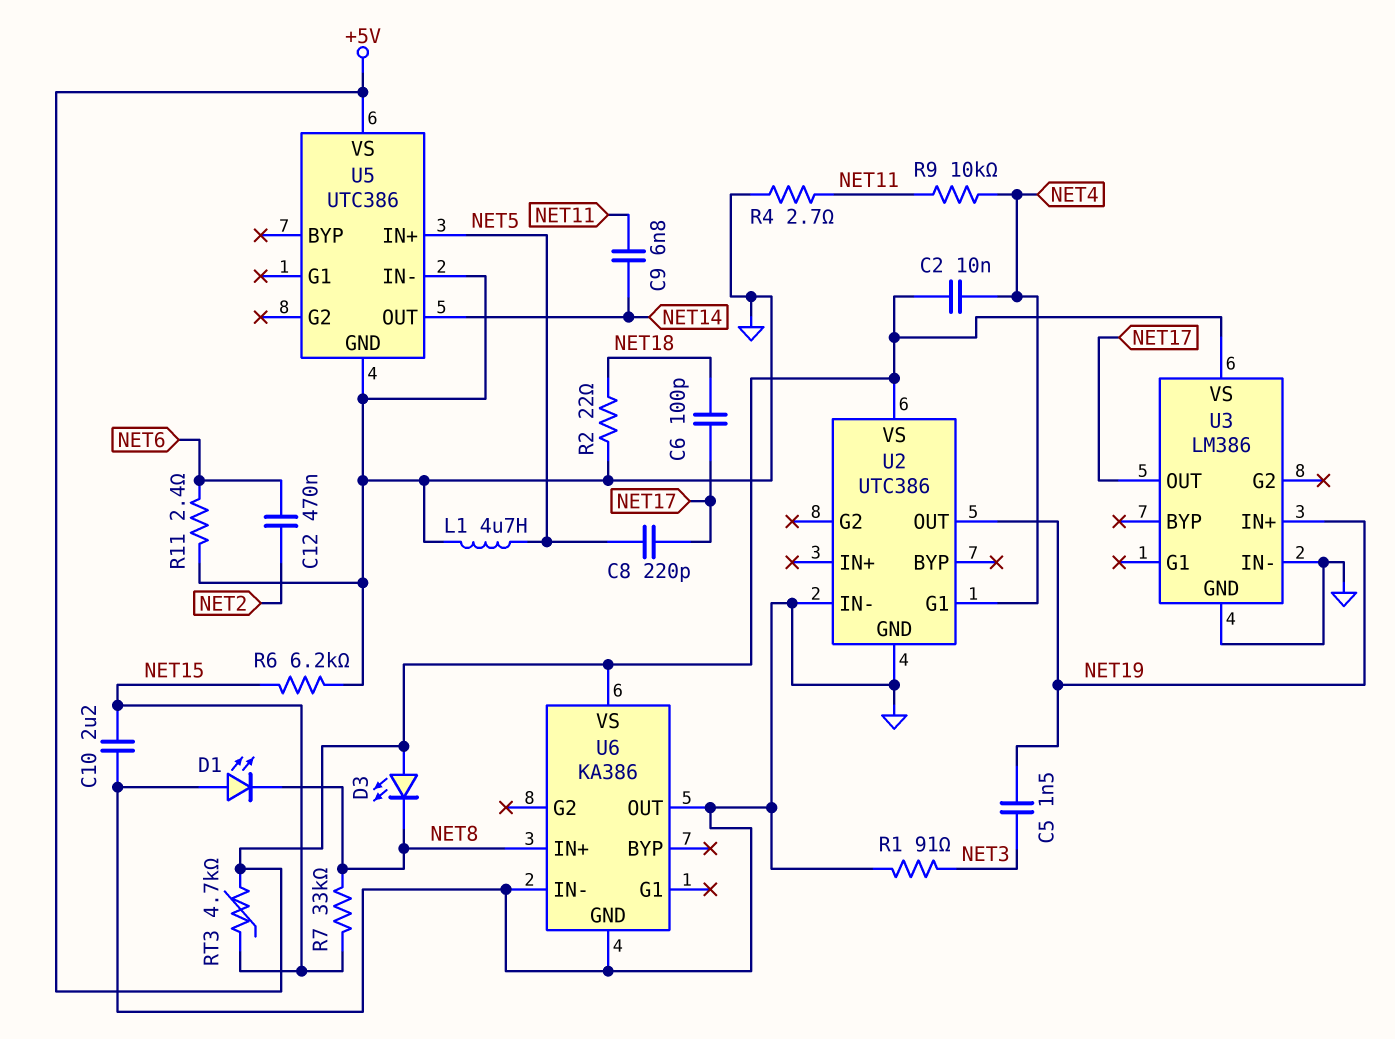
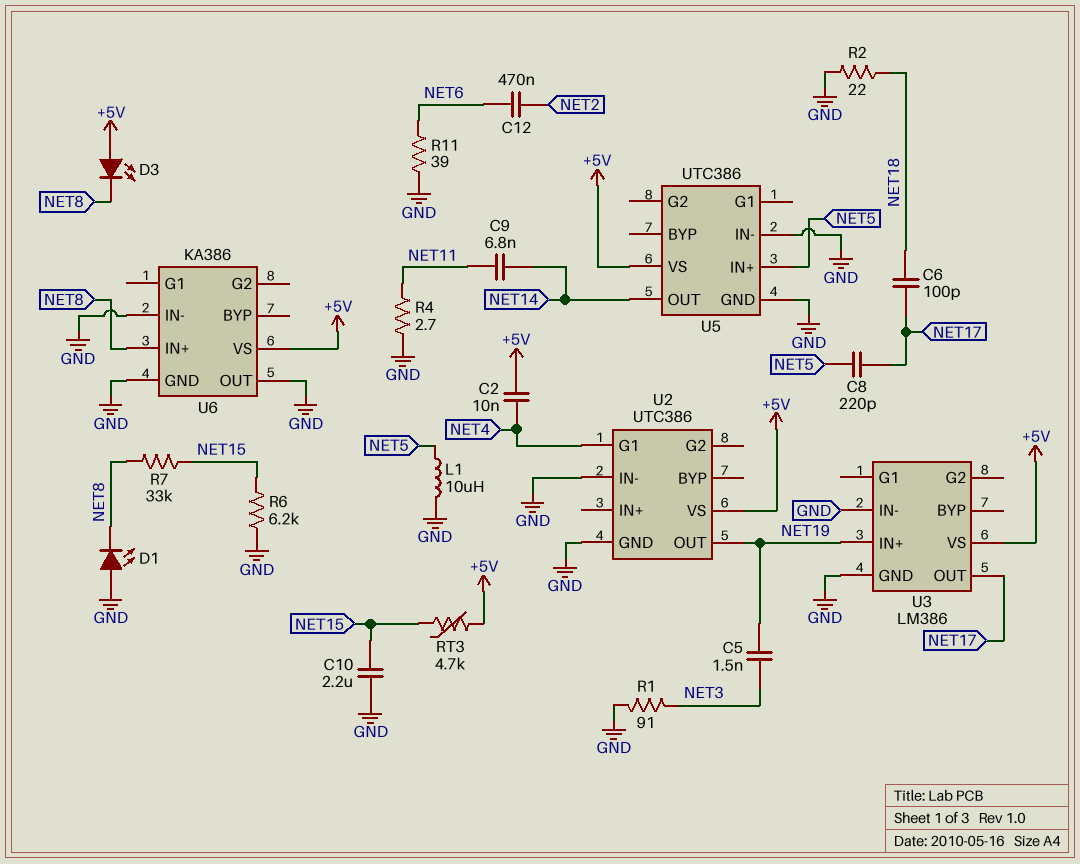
L1: 4.7uH (GND, NET5) -> 10uH (GND, NET5)
R9: 10k (NET4, NET11) -> none
R11: 2.4 (GND, NET6) -> 39 (GND, NET6)

